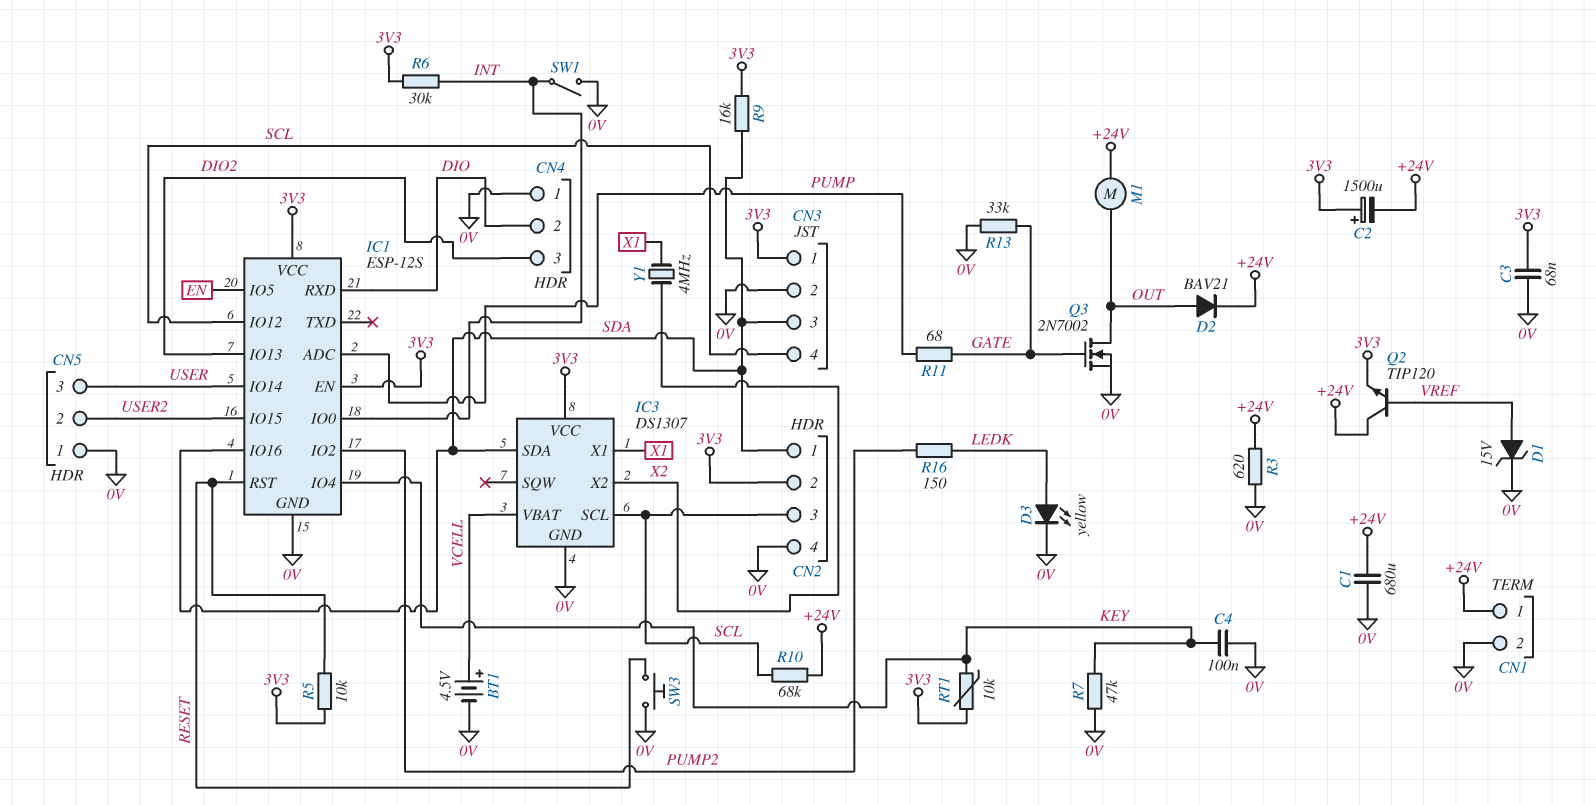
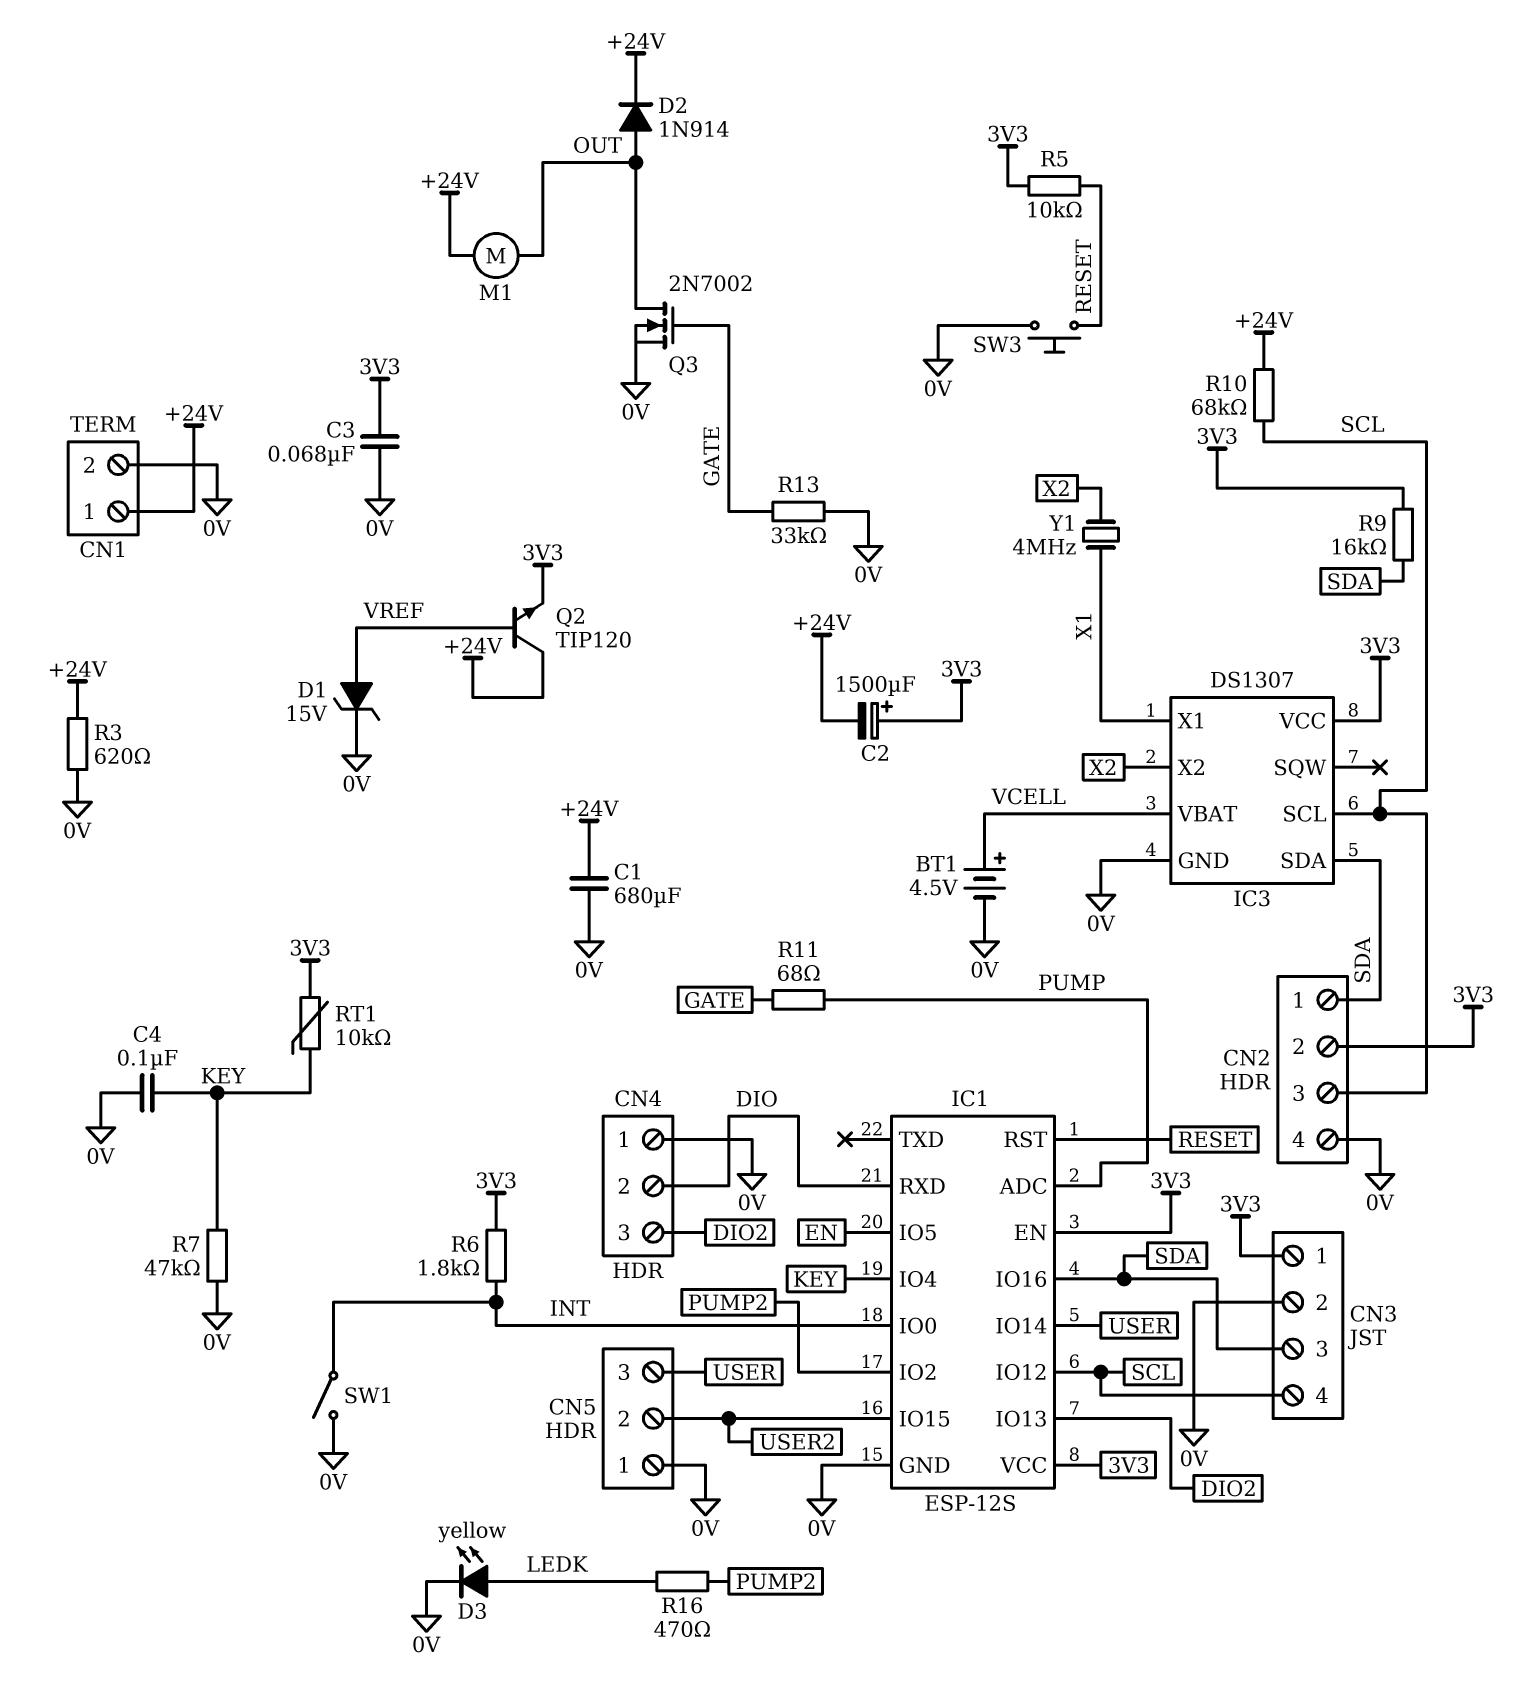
D2: diode BAV21 (A OUT, K +24V) -> diode 1N914 (A OUT, K +24V)
R6: 30k (3V3, INT) -> 1.8k (3V3, INT)
R16: 150 (LEDK, PUMP2) -> 470 (LEDK, PUMP2)

